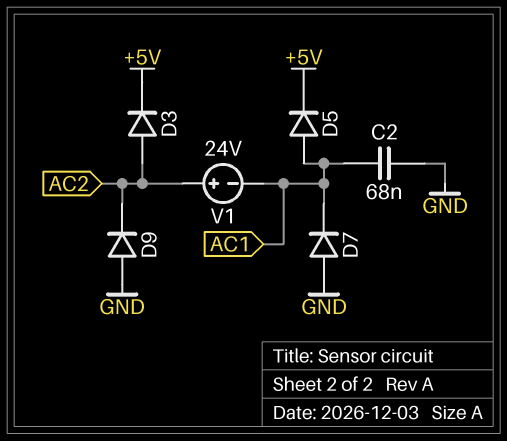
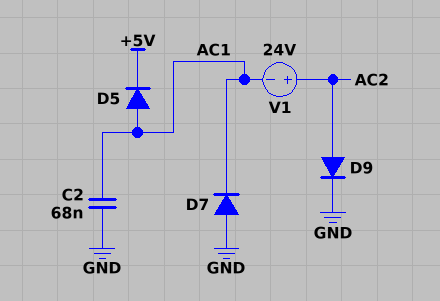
D3: diode (A AC2, K +5V) -> none
D9: diode (A GND, K AC2) -> diode (A AC2, K GND)

